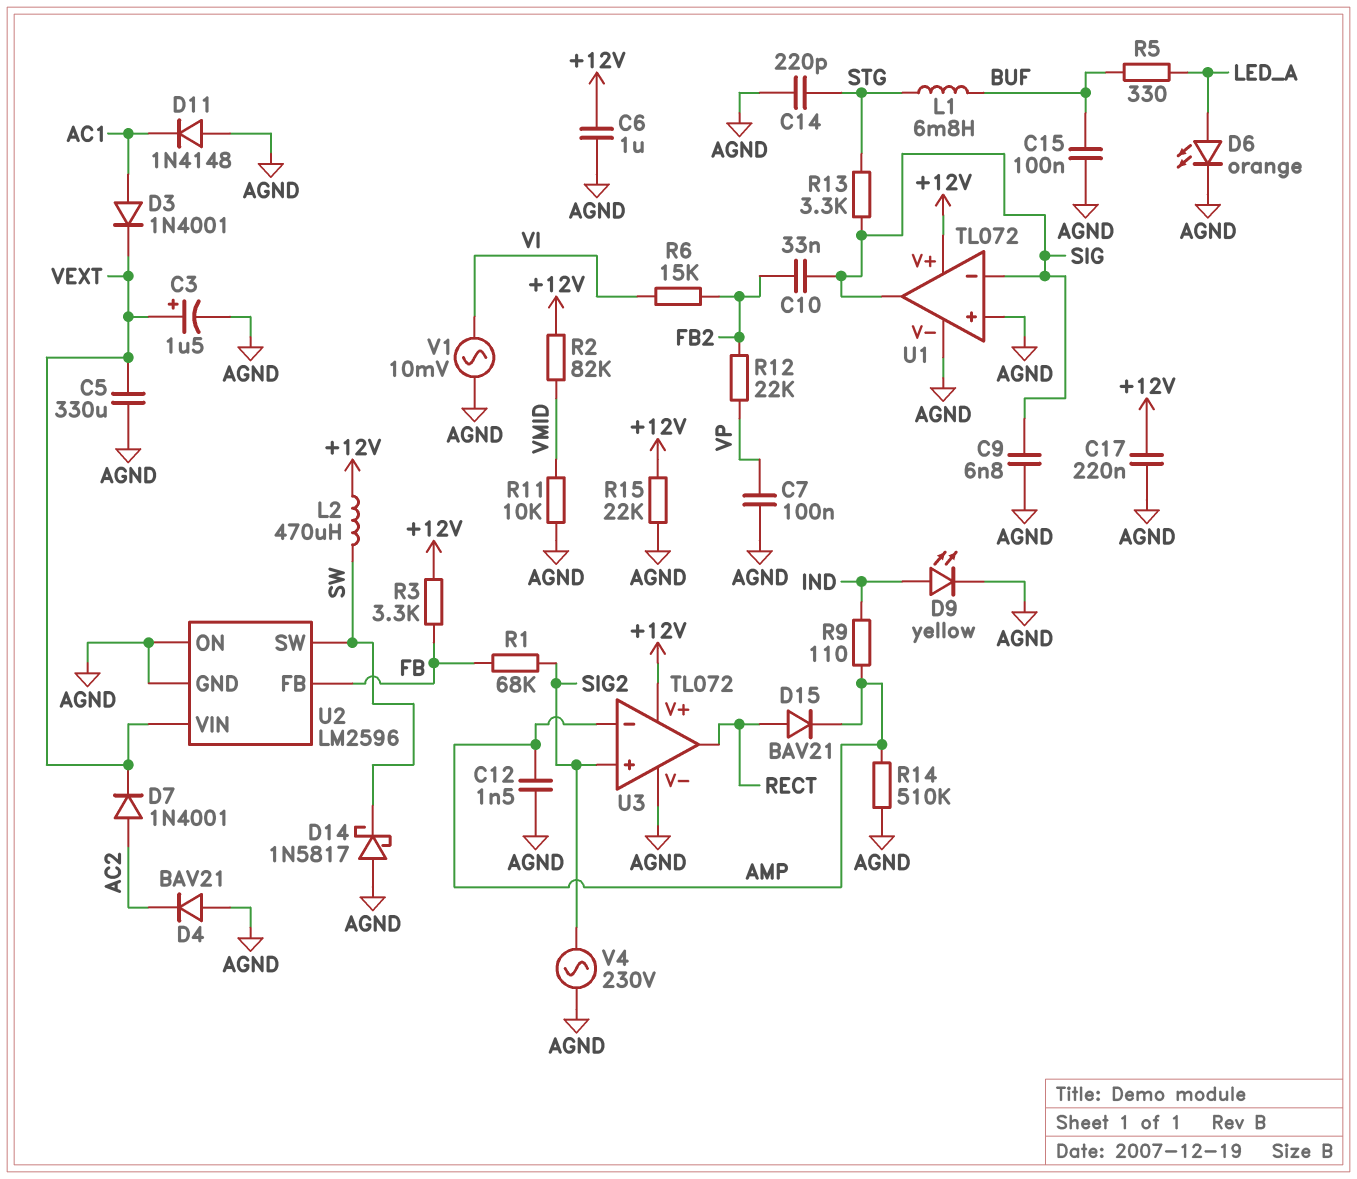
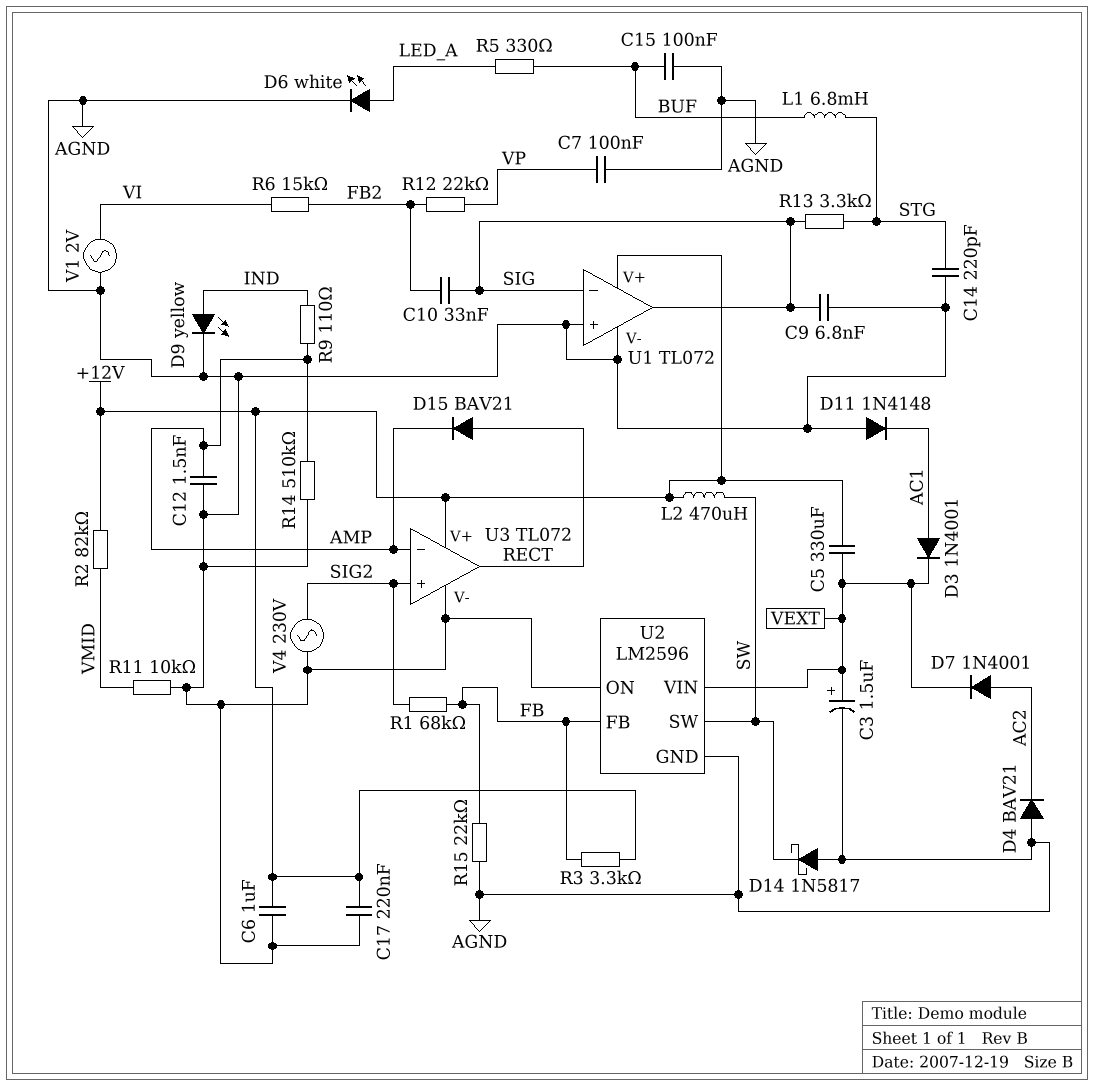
C5: 330uF (AGND, VEXT) -> 330uF (+12V, VEXT)
D6: LED orange (A LED_A, K AGND) -> LED white (A LED_A, K AGND)
R15: 22k (+12V, AGND) -> 22k (AGND, FB)
V1: AC 10mV (AGND, VI) -> AC 2V (AGND, VI)

